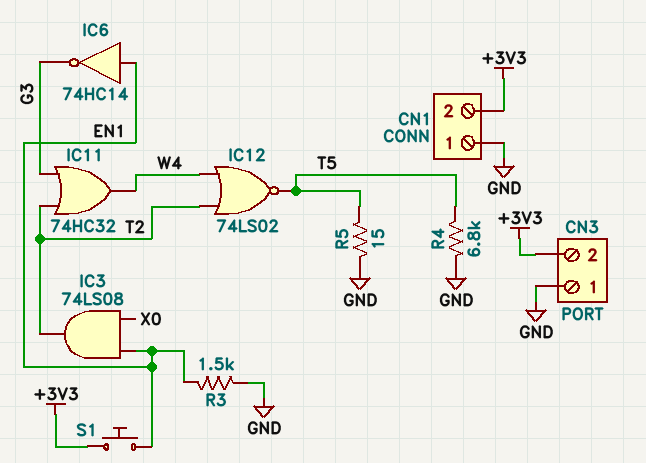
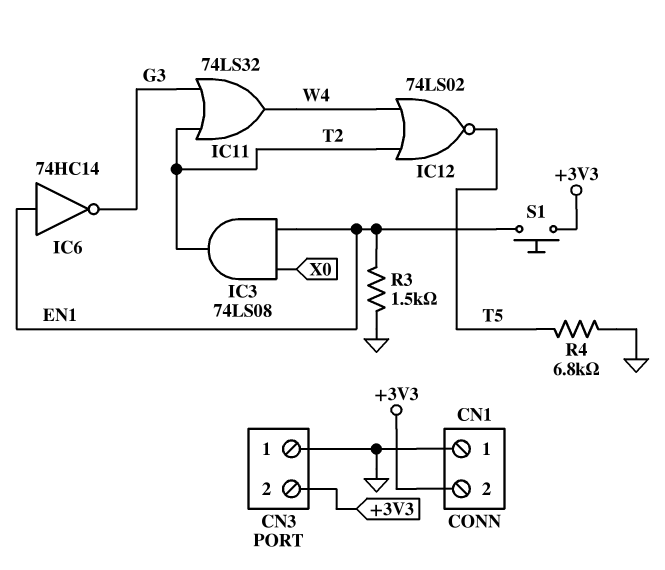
IC11: OR 74HC32 (in G3, in T2, out W4) -> OR 74LS32 (in G3, in T2, out W4)
R5: 15 (GND, T5) -> none

